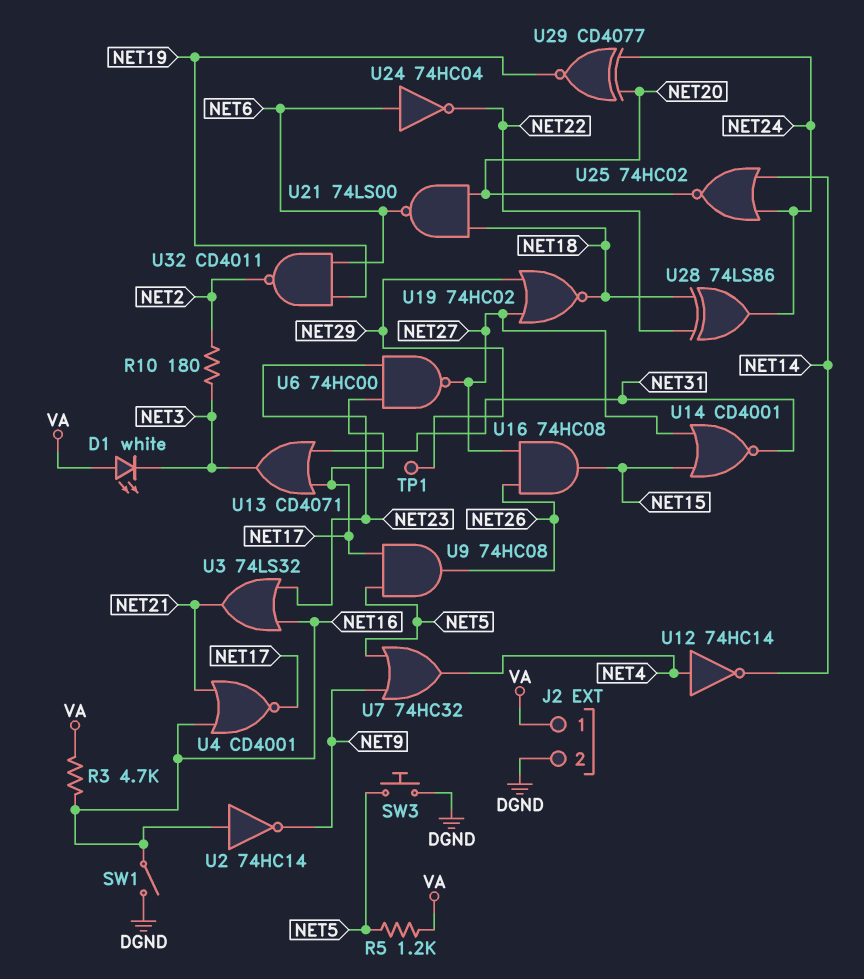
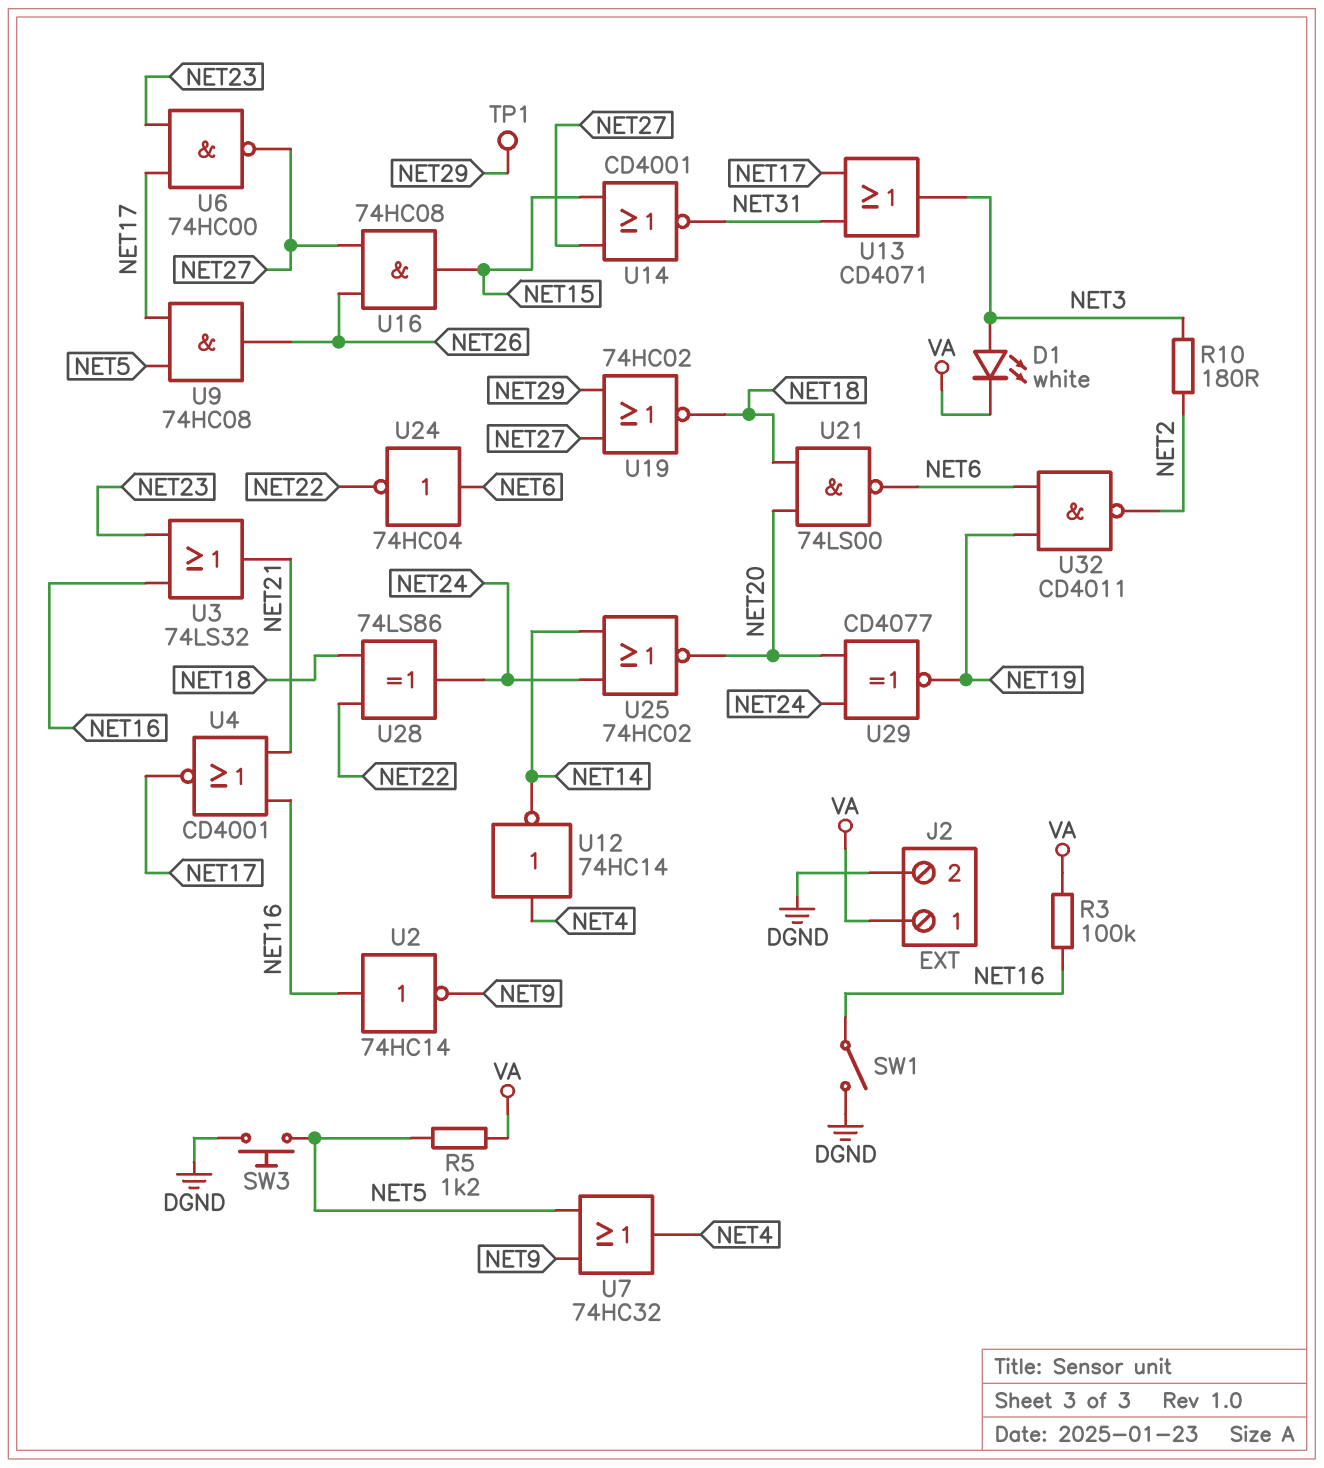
D1: LED white (A VA, K NET3) -> LED white (A NET3, K VA)
R3: 4.7k (NET16, VA) -> 100k (NET16, VA)

